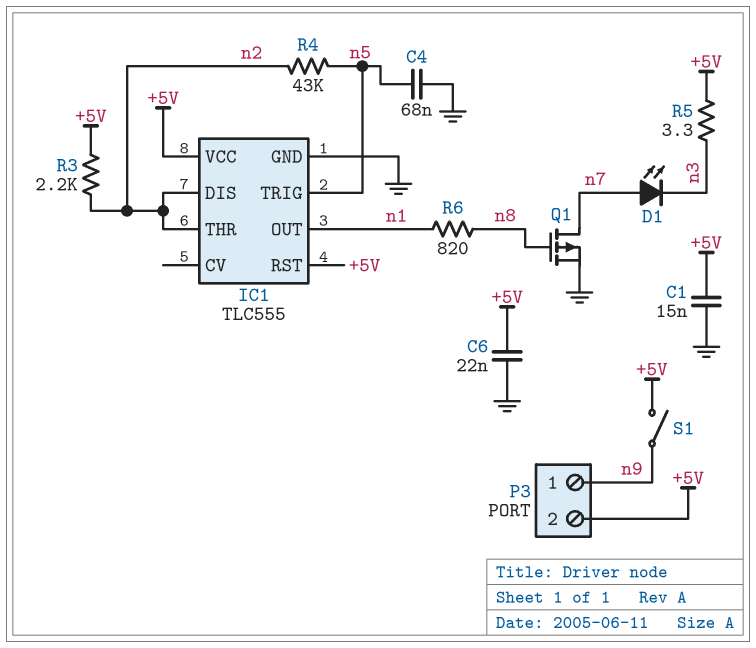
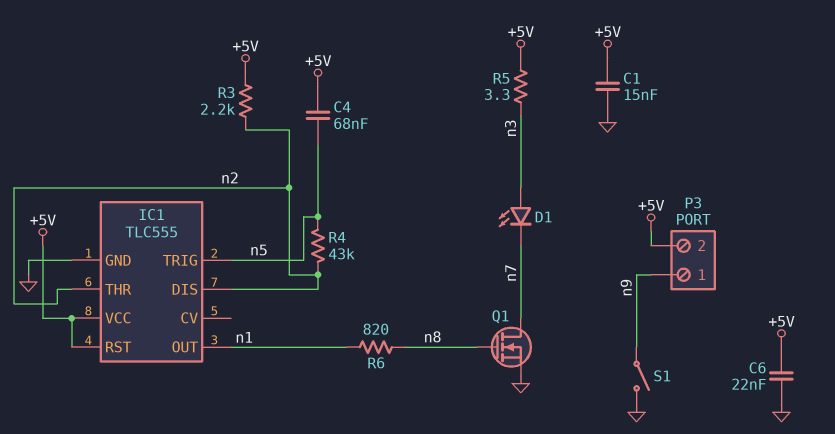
C4: 68nF (GND, n5) -> 68nF (+5V, n5)
D1: LED (A n7, K n3) -> LED (A n3, K n7)
Q1: PMOS (G n8, D n7, S GND) -> NMOS (G n8, D n7, S GND)
S1: switch (+5V, n9) -> switch (GND, n9)

